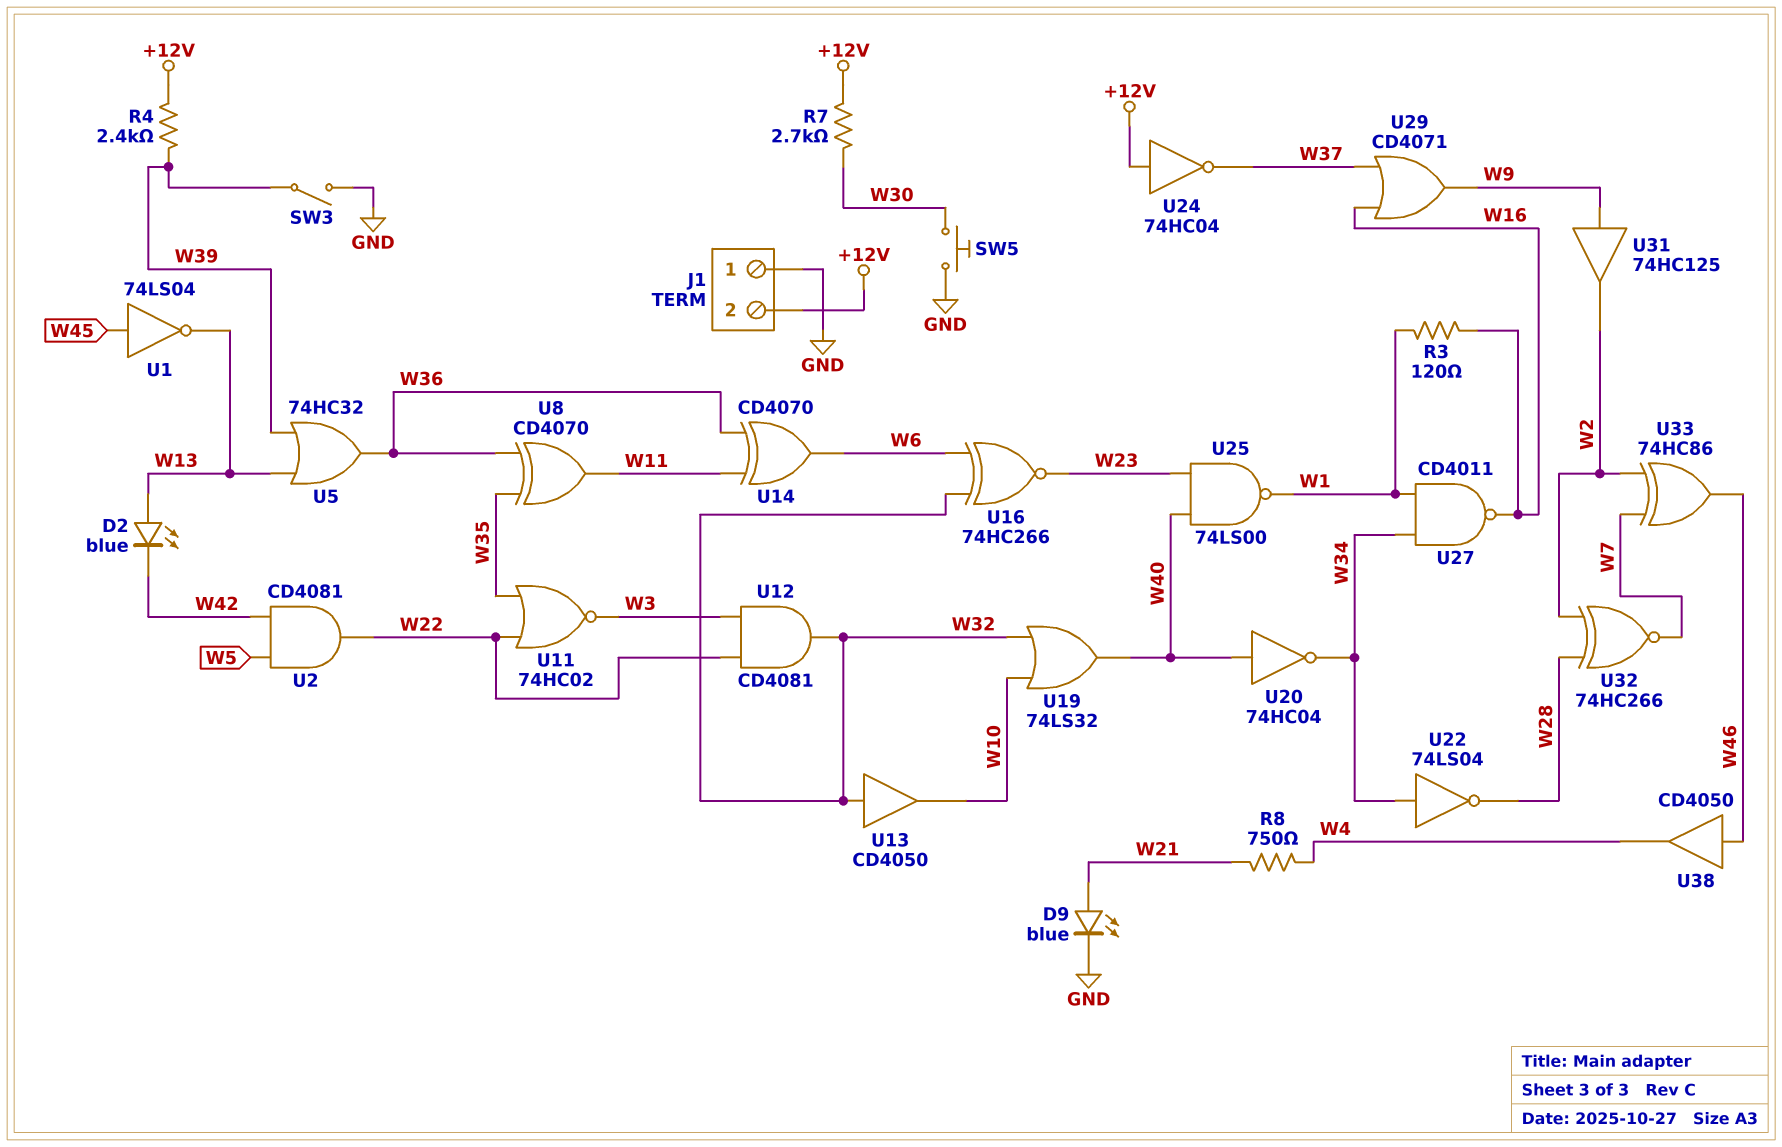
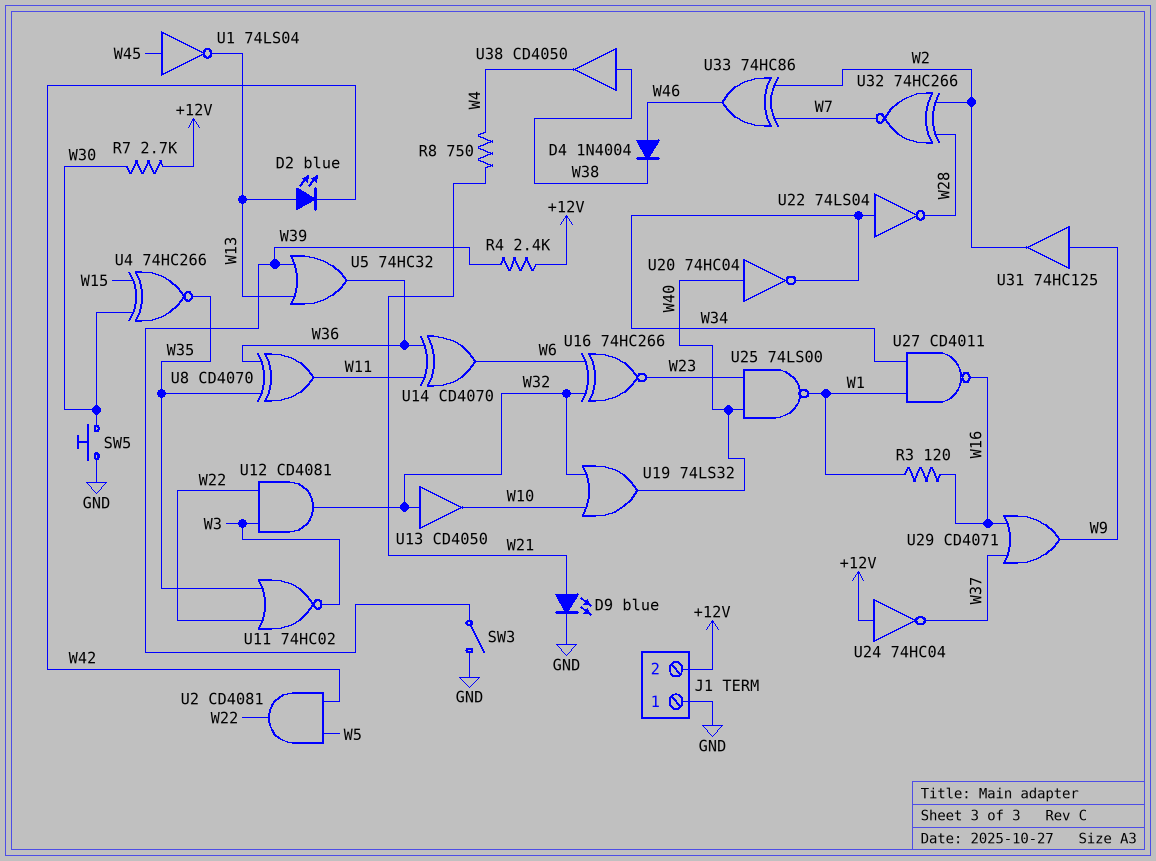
D4: none -> diode 1N4004 (A W46, K W38)
U4: none -> XNOR 74HC266 (in W15, in W30, out W35)
U38: buffer CD4050 (in W46, out W4) -> buffer CD4050 (in W38, out W4)

